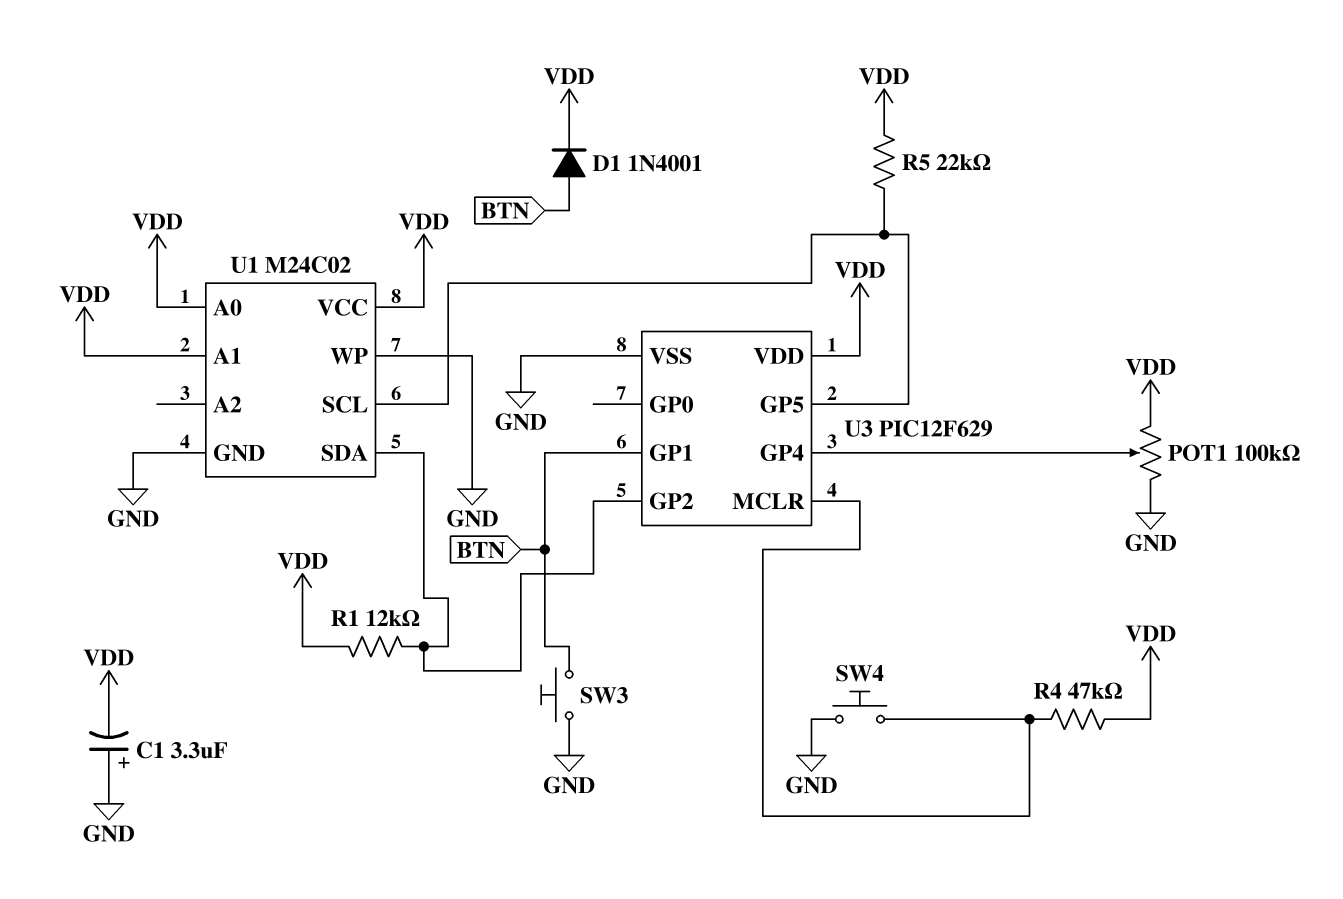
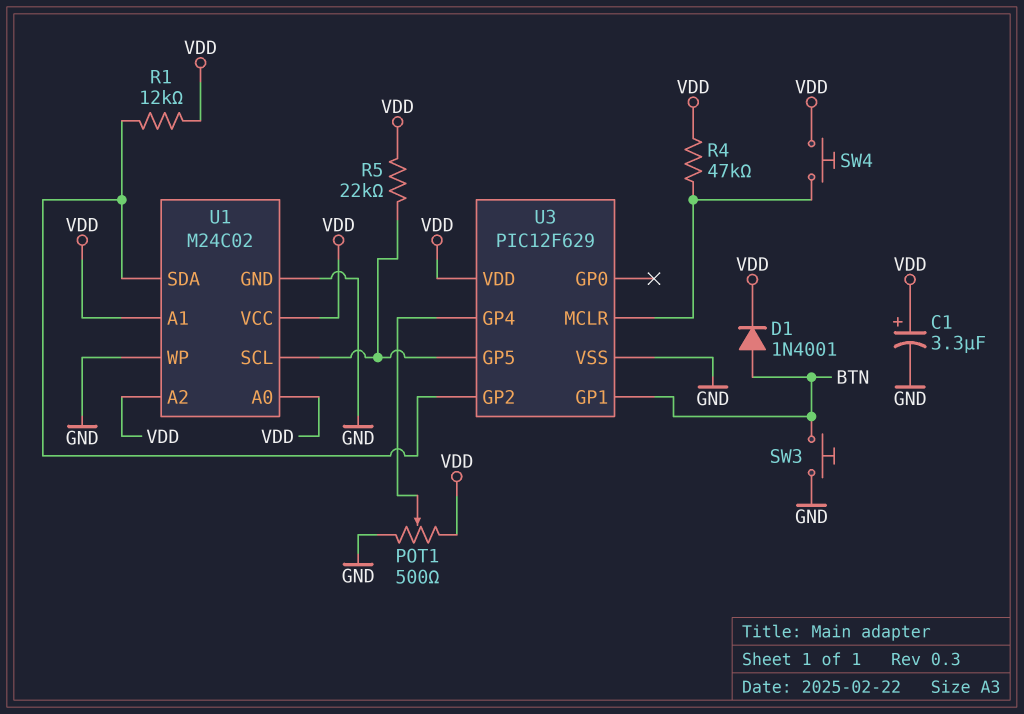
C1: 3.3uF (plus GND, minus VDD) -> 3.3uF (plus VDD, minus GND)
POT1: 100k (GND, VDD, wiper U3/GP4) -> 500 (GND, VDD, wiper U3/GP4)
SW4: button (GND, U3/MCLR) -> button (U3/MCLR, VDD)
U1 pin A2: none -> VDD

